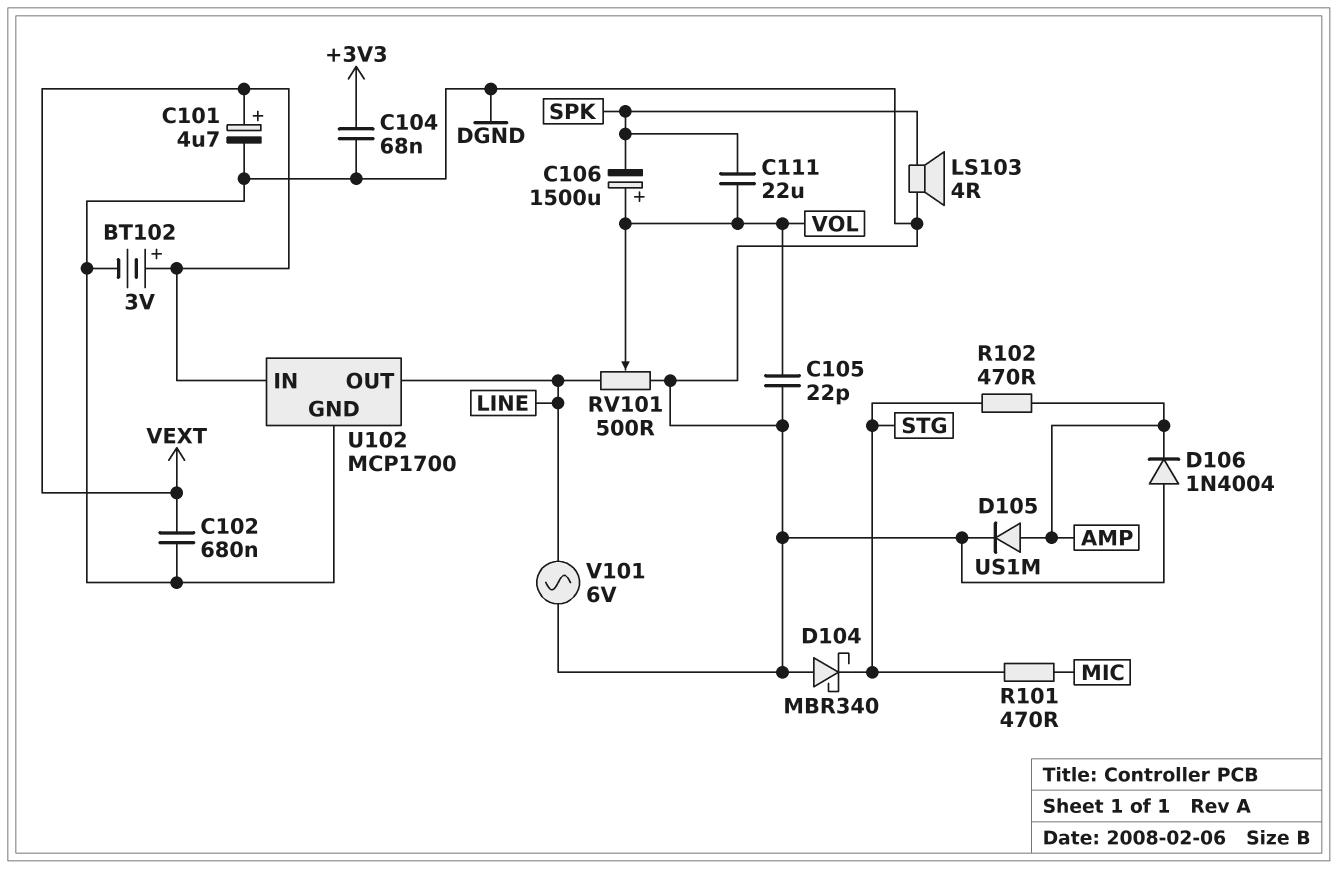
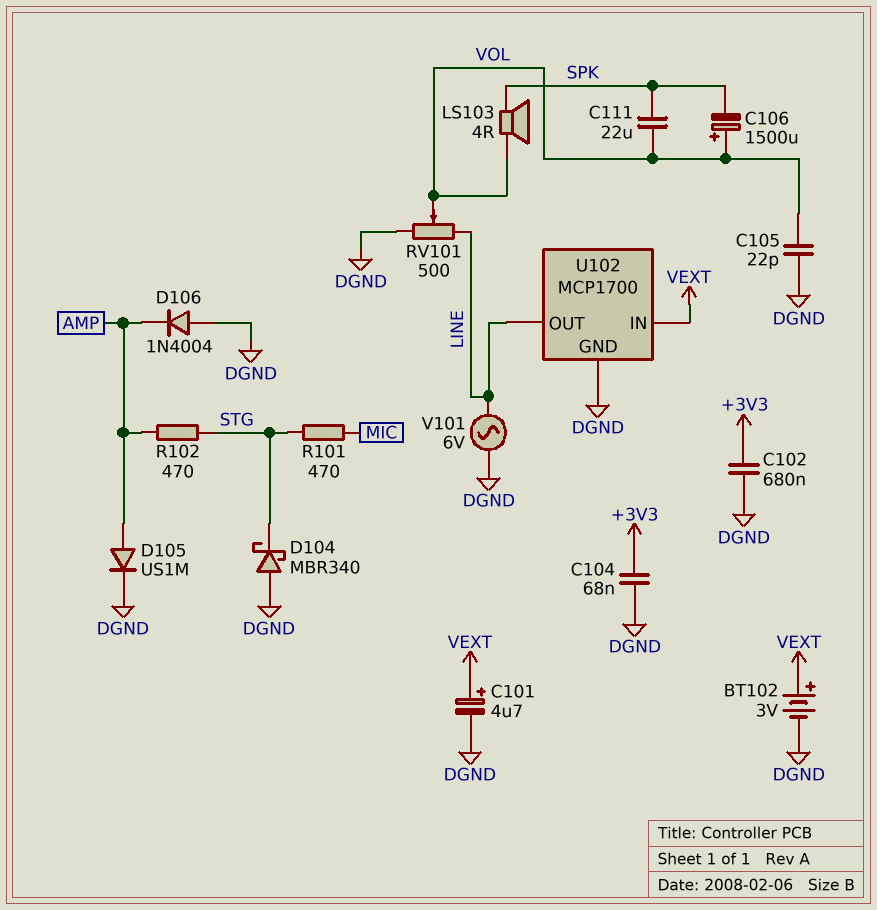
C102: 680nF (DGND, VEXT) -> 680nF (+3V3, DGND)
LS103: speaker 4R (DGND, SPK) -> speaker 4R (SPK, VOL)

